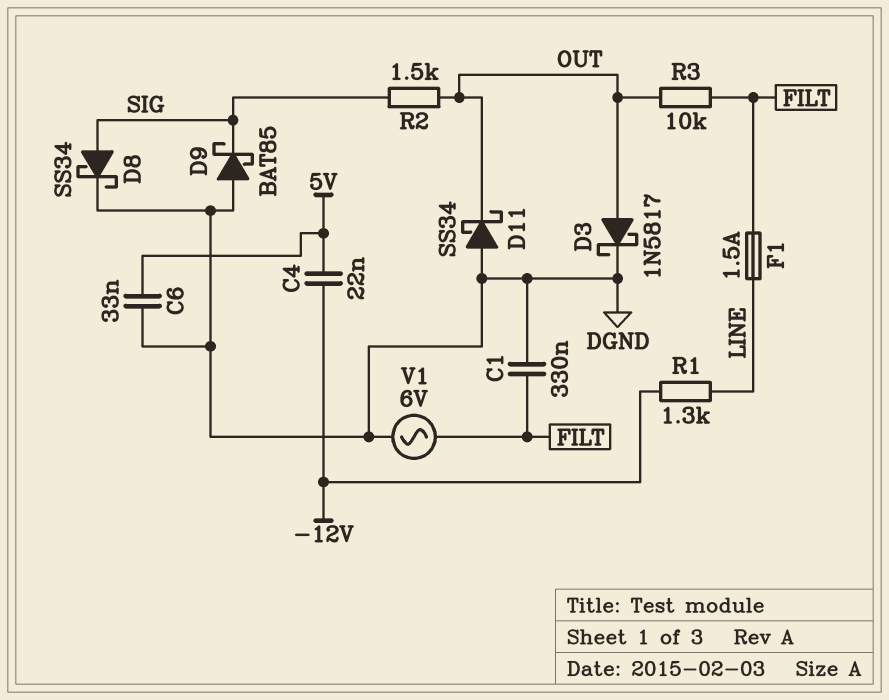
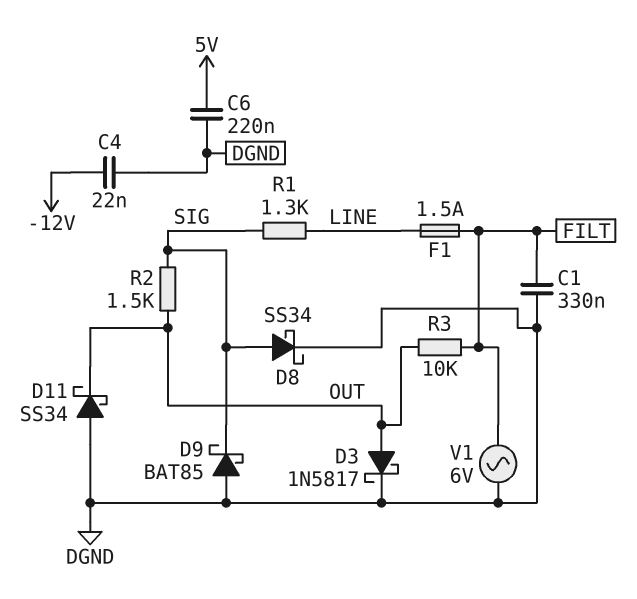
C4: 22nF (-12V, 5V) -> 22nF (-12V, DGND)
C6: 33nF (5V, DGND) -> 220nF (5V, DGND)
R1: 1.3k (-12V, LINE) -> 1.3k (LINE, SIG)

